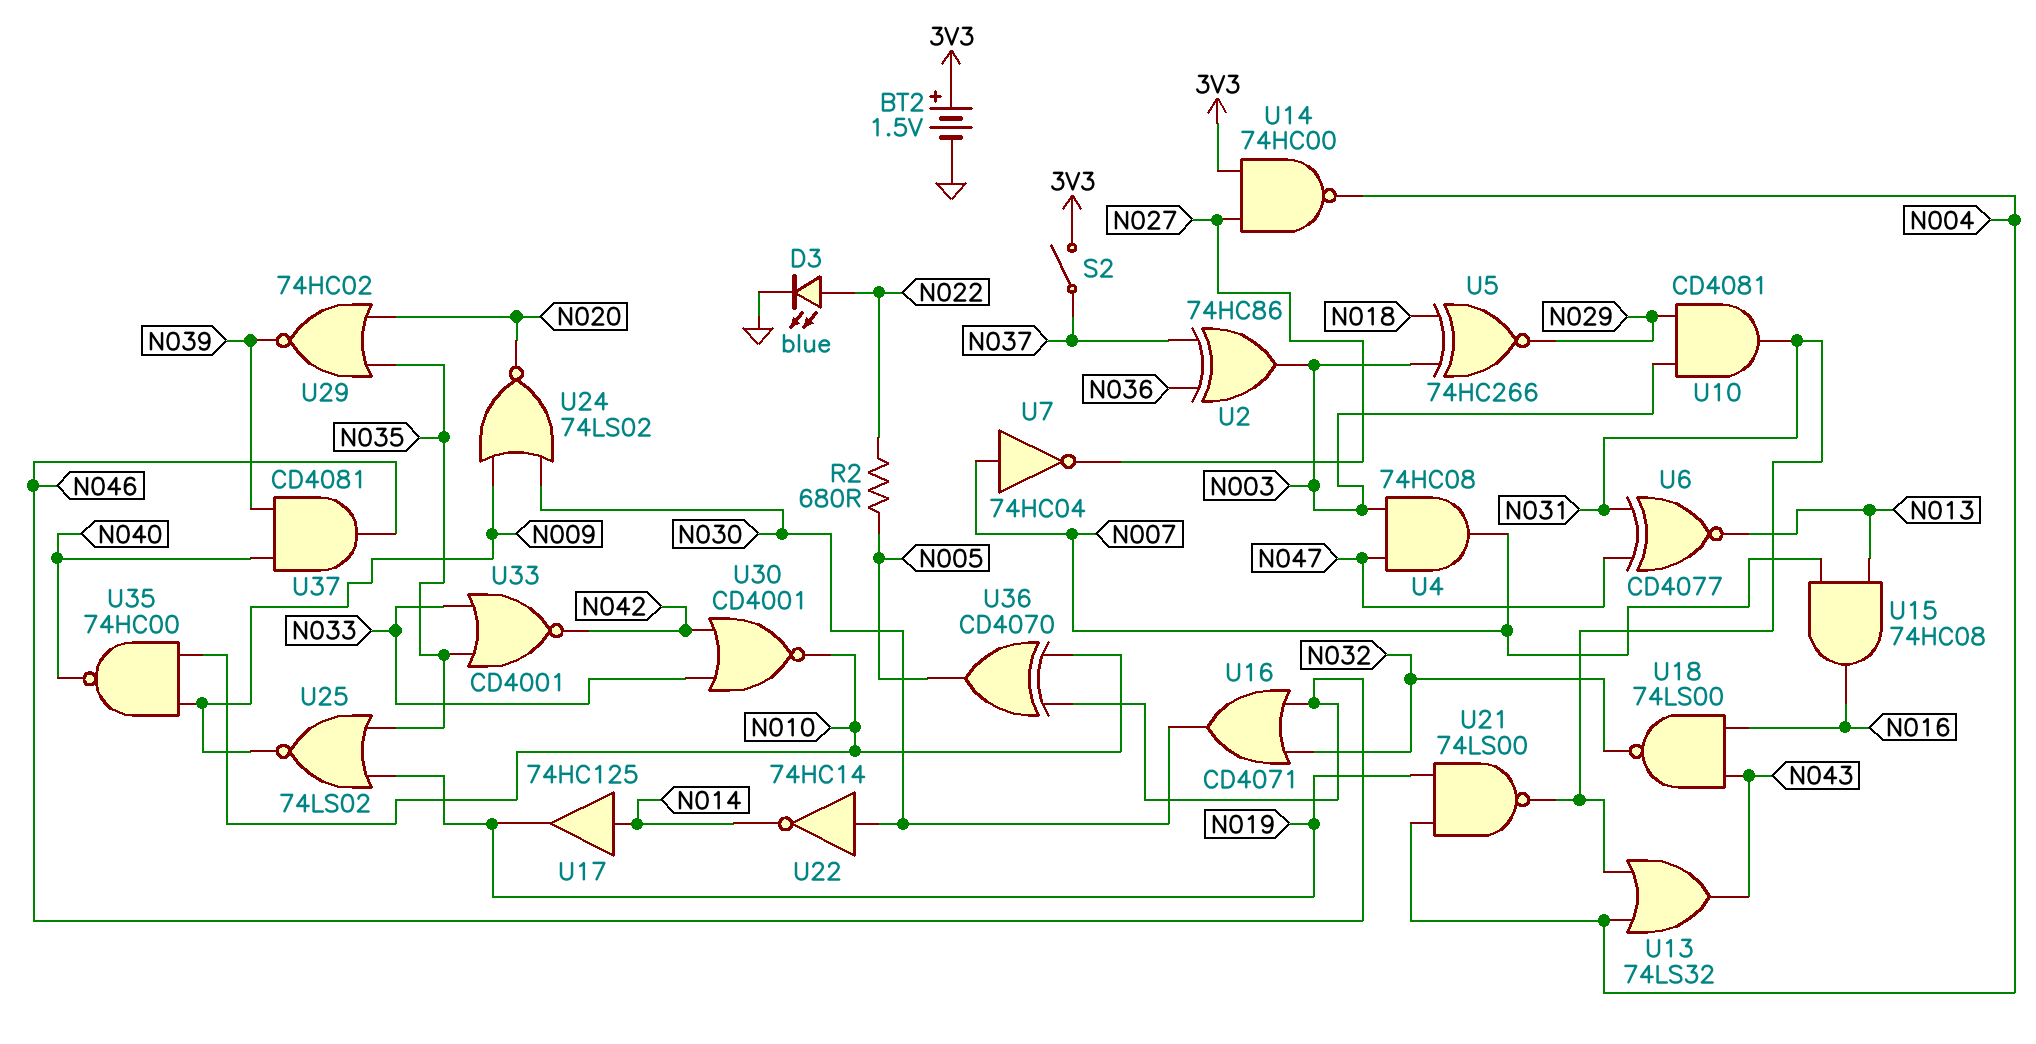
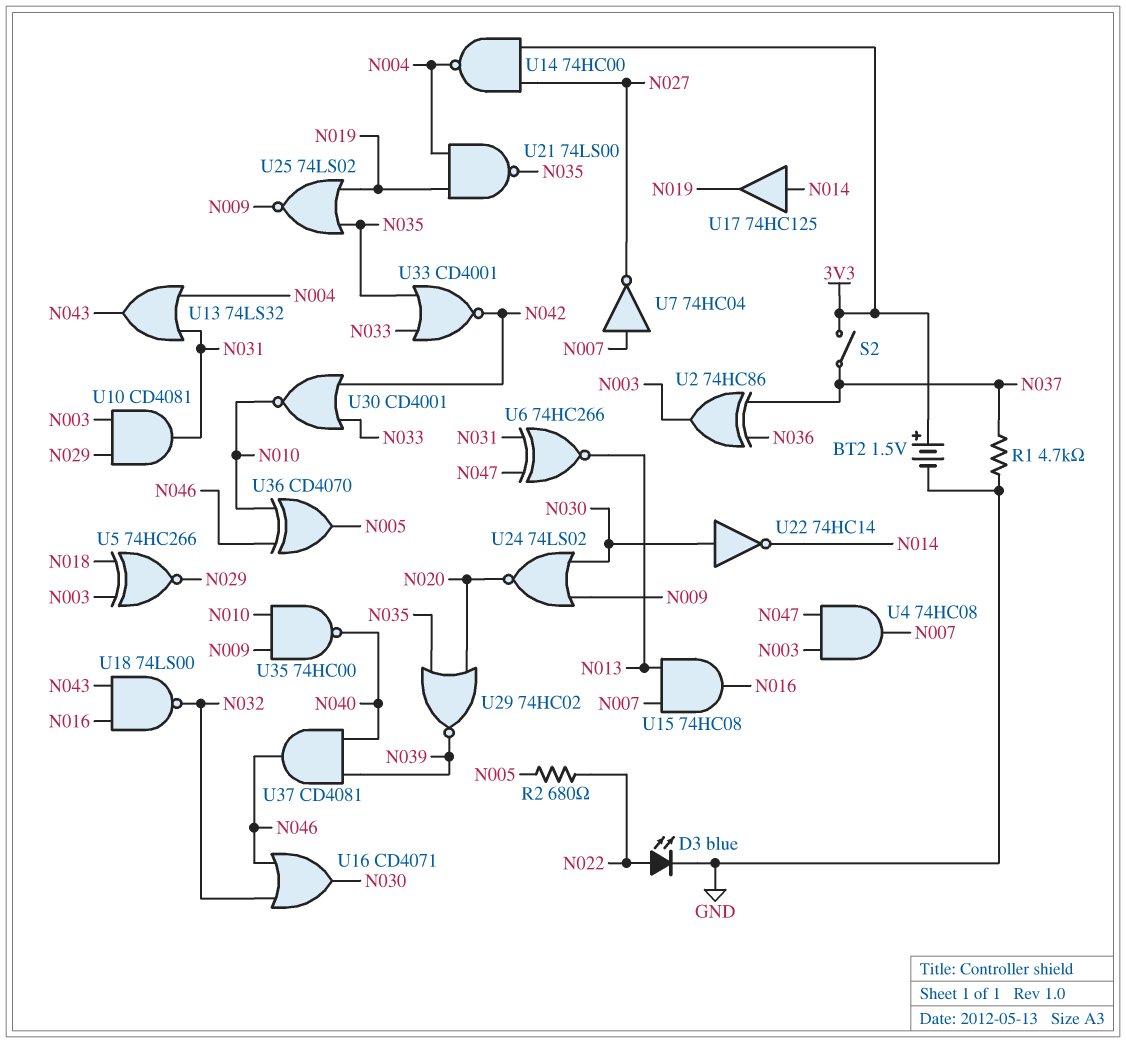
R1: none -> 4.7k (GND, N037)
U6: XNOR CD4077 (in N031, in N047, out N013) -> XNOR 74HC266 (in N031, in N047, out N013)
U21: NAND 74LS00 (in N004, in N019, out N031) -> NAND 74LS00 (in N004, in N019, out N035)

